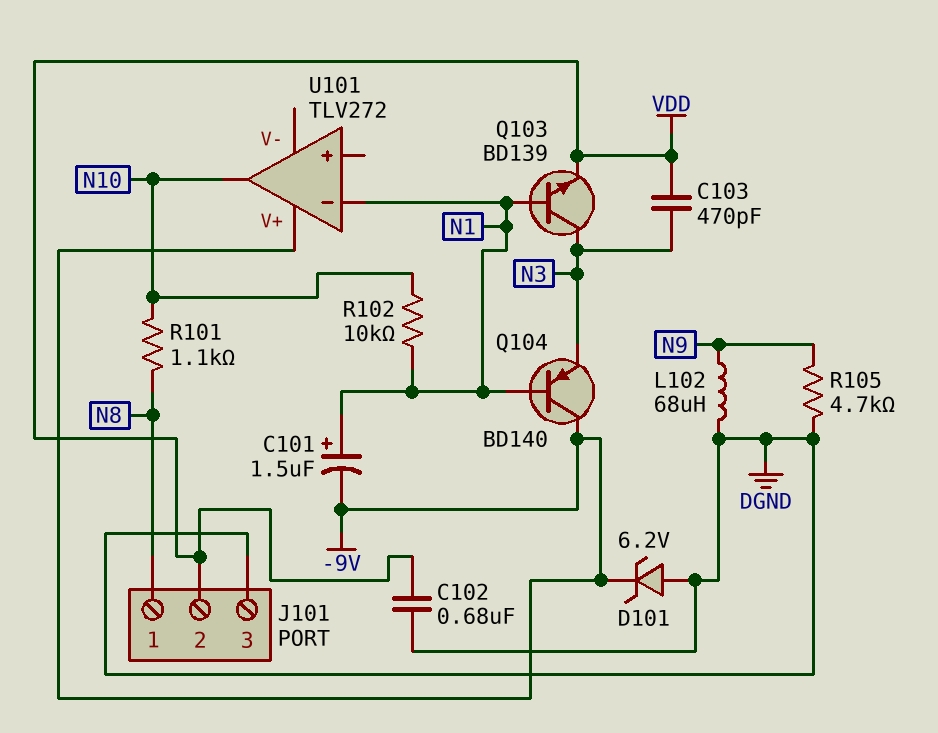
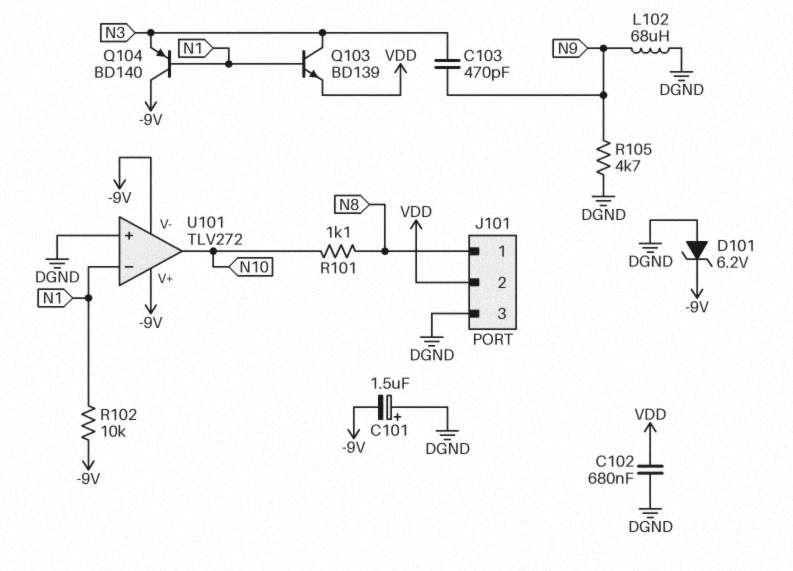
C101: 1.5uF (plus N1, minus -9V) -> 1.5uF (plus DGND, minus -9V)
C103: 470pF (N3, VDD) -> 470pF (N3, N9)
R102: 10k (N1, N10) -> 10k (-9V, N1)
U101 pin V-: none -> -9V
U101 pin in+: none -> DGND

